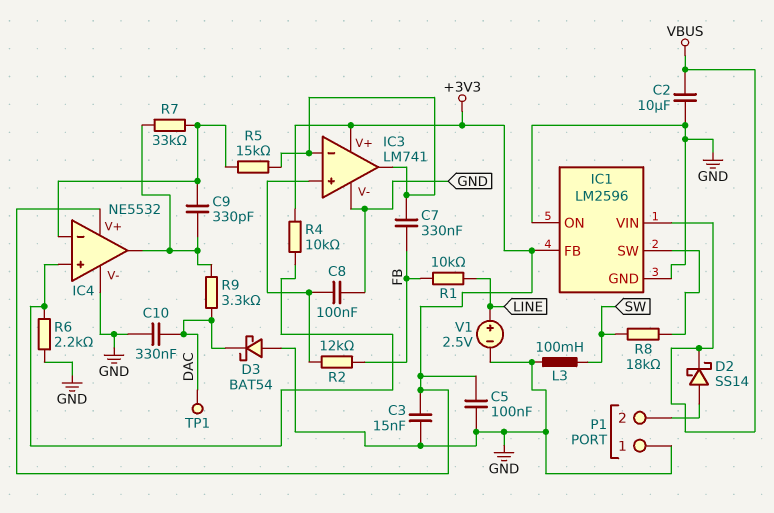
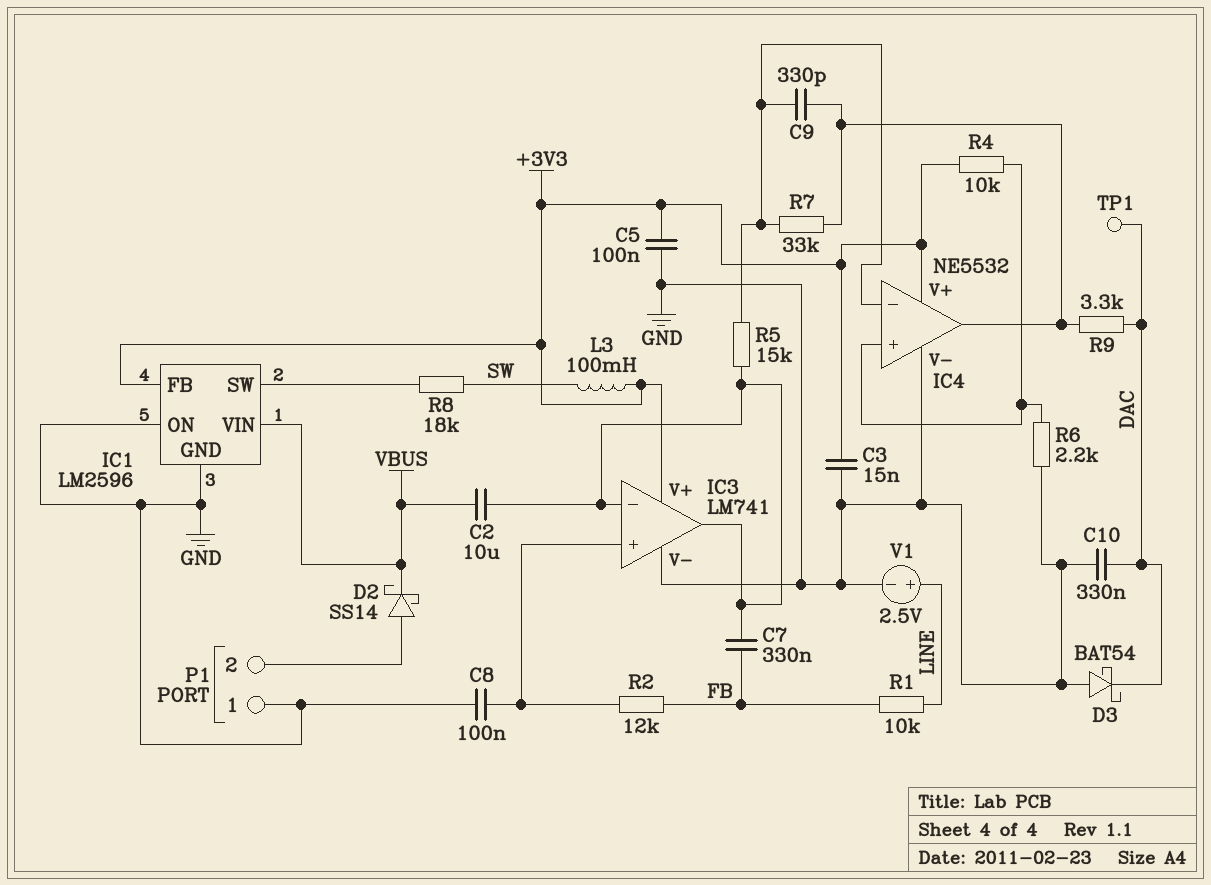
C2: 10uF (GND, VBUS) -> 10uF (IC3/in-, VBUS)
L3: 100mH (GND, SW) -> 100mH (+3V3, SW)

